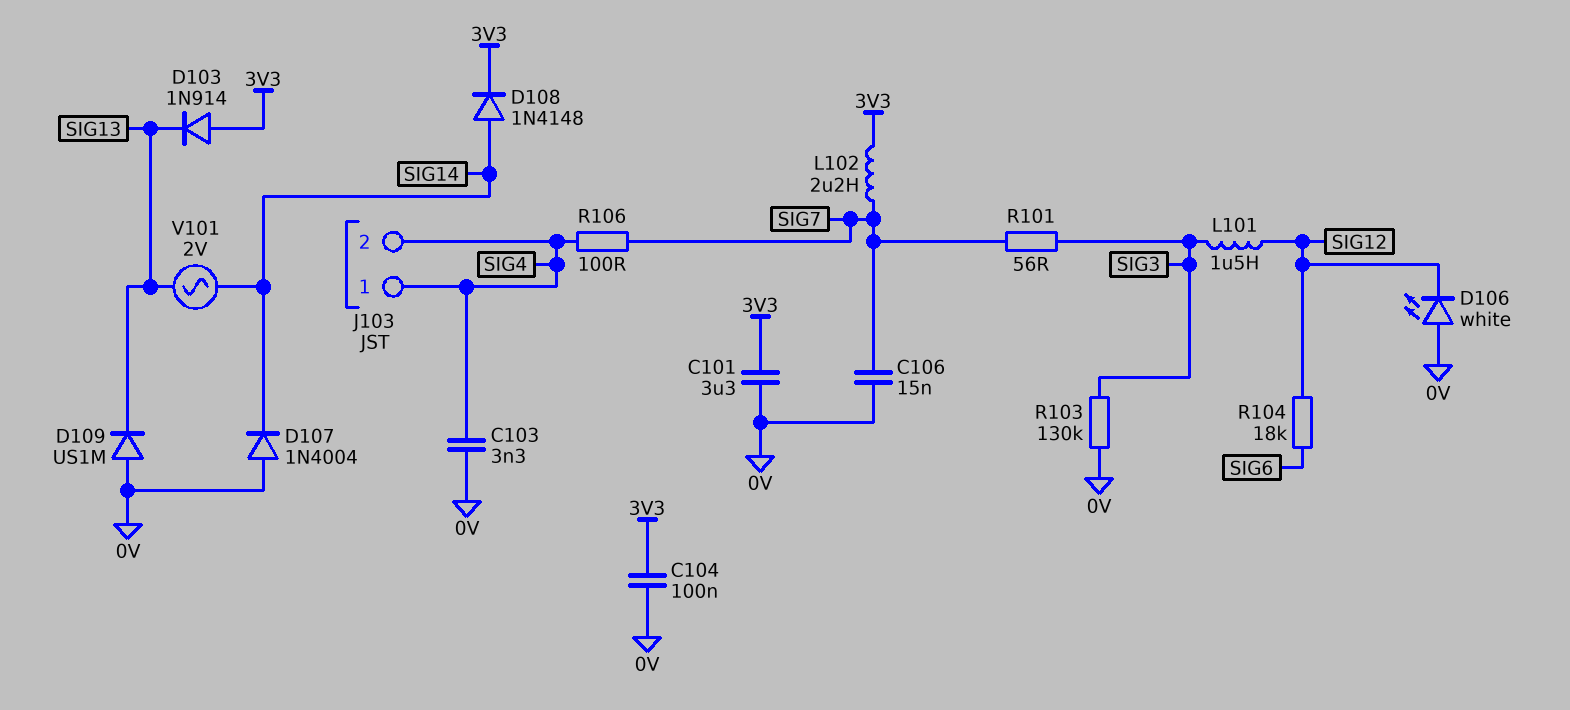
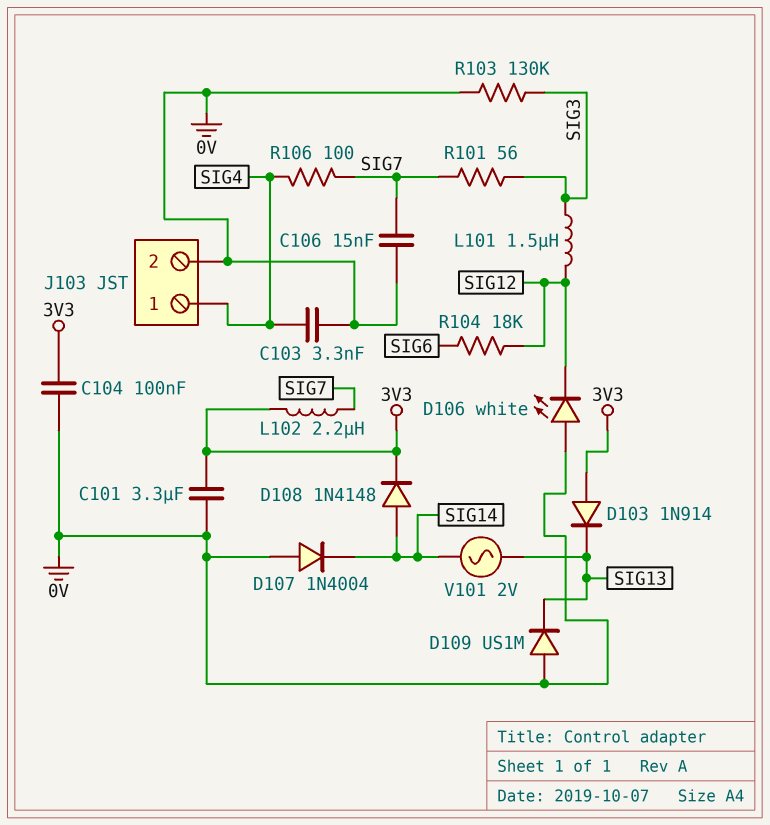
J103 pin 2: SIG4 -> 0V

